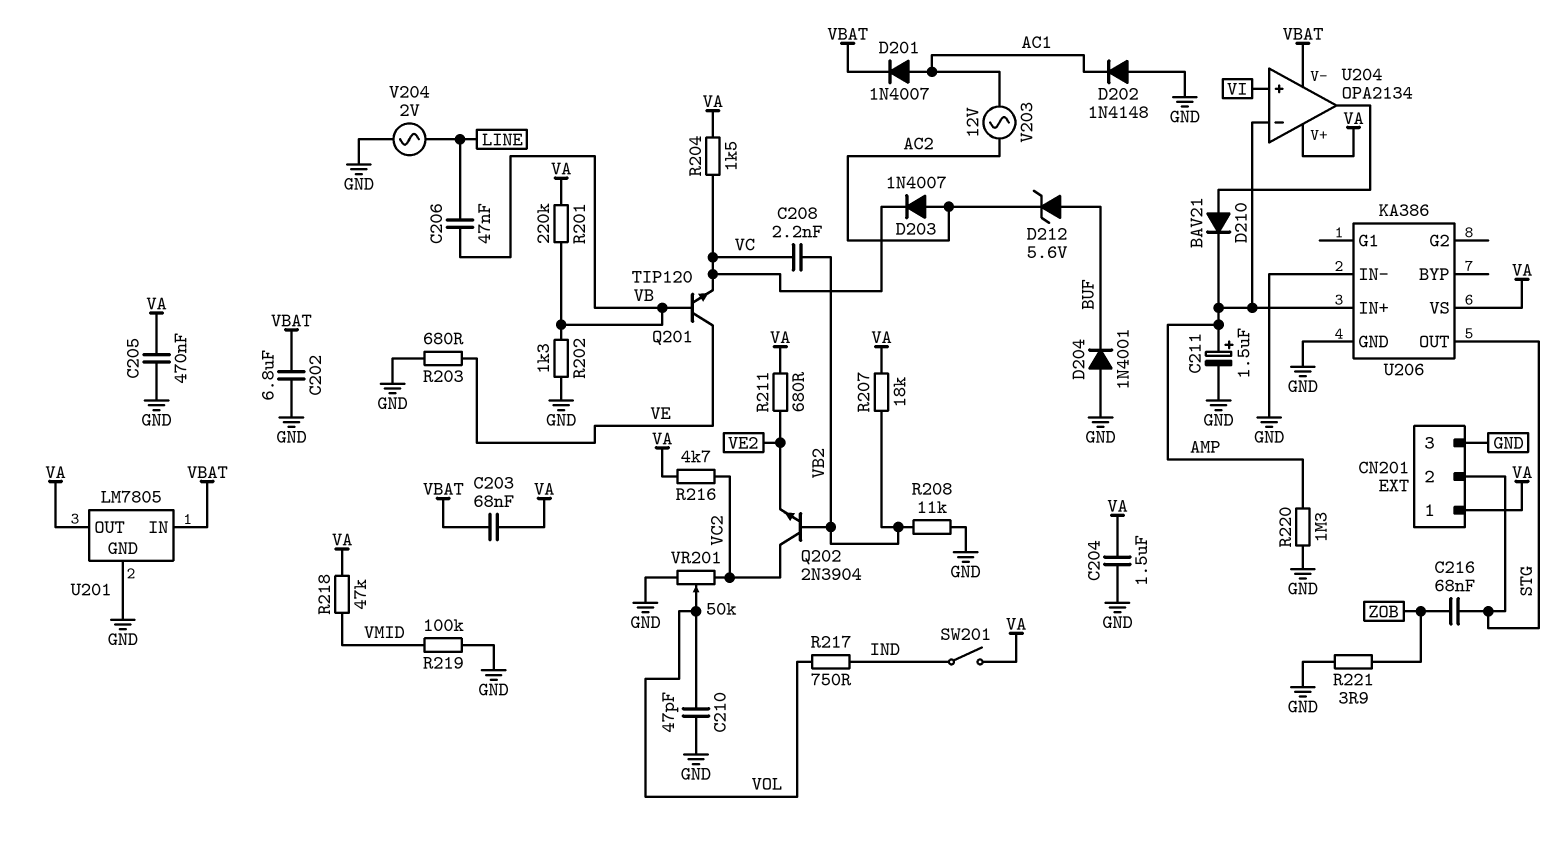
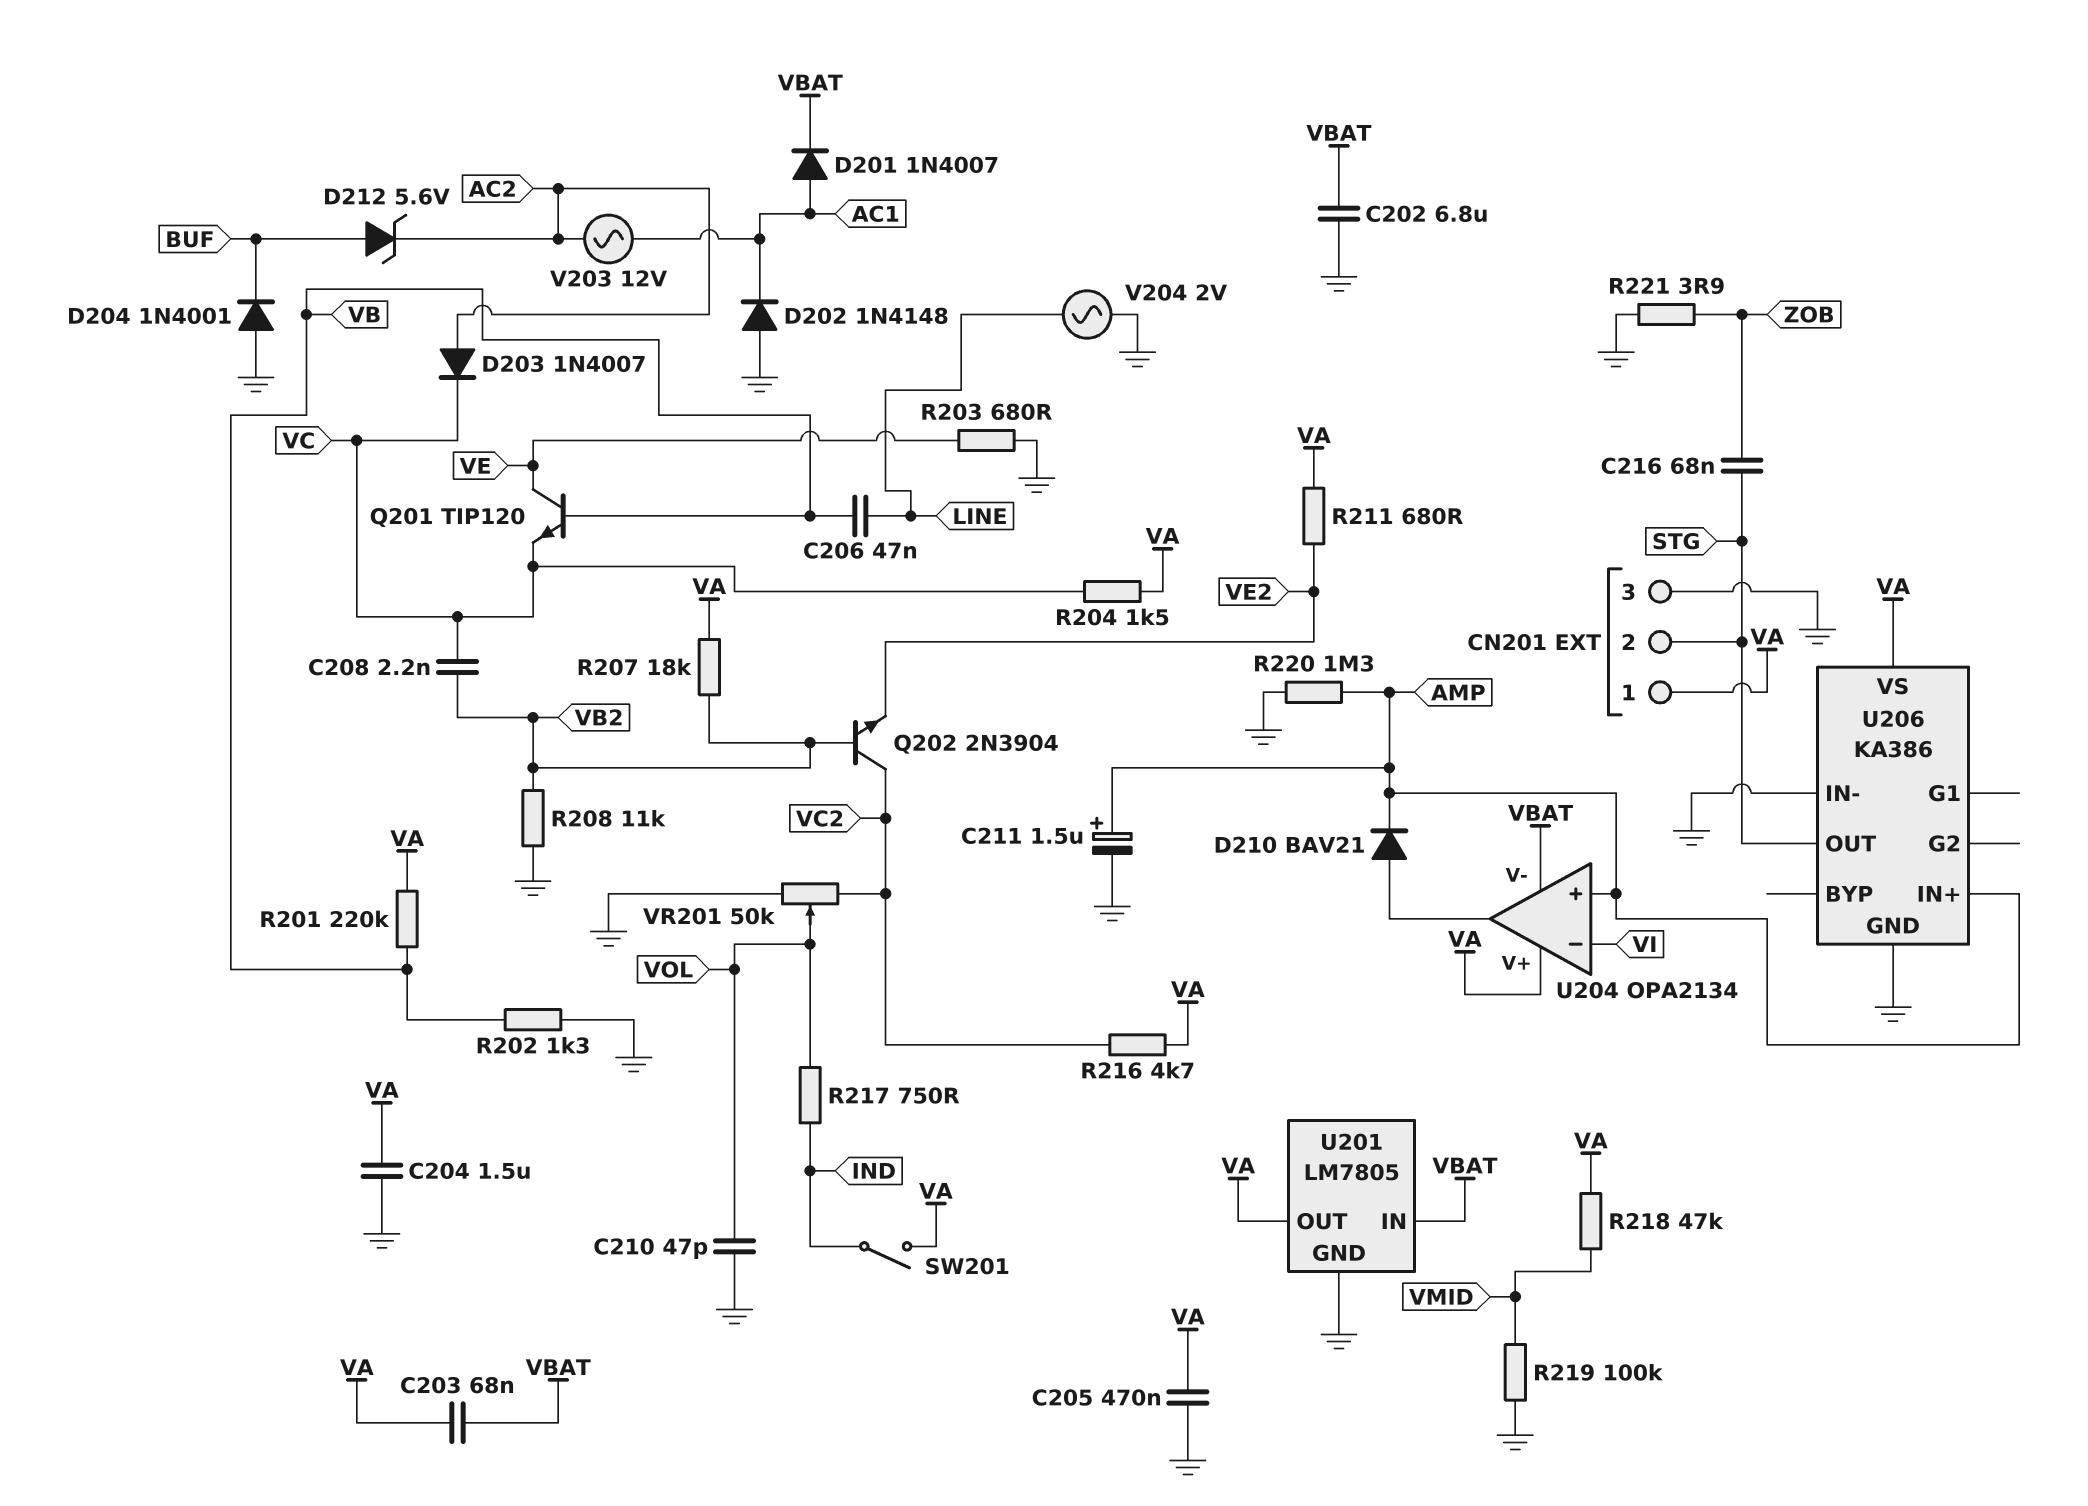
U204 pin in+: VI -> AMP
U204 pin in-: AMP -> VI

